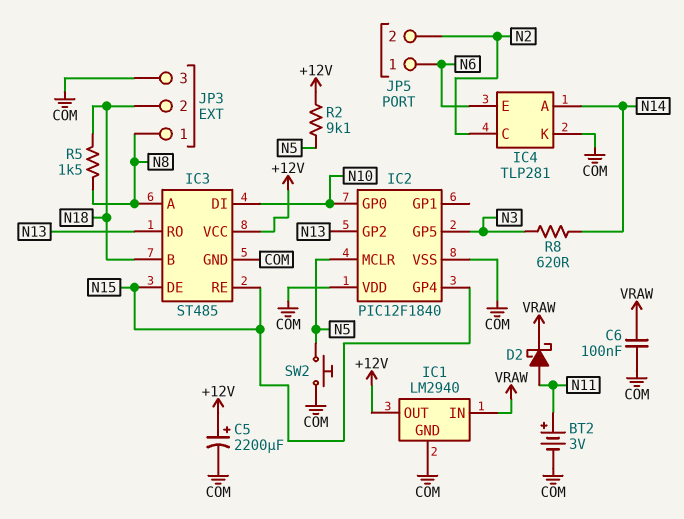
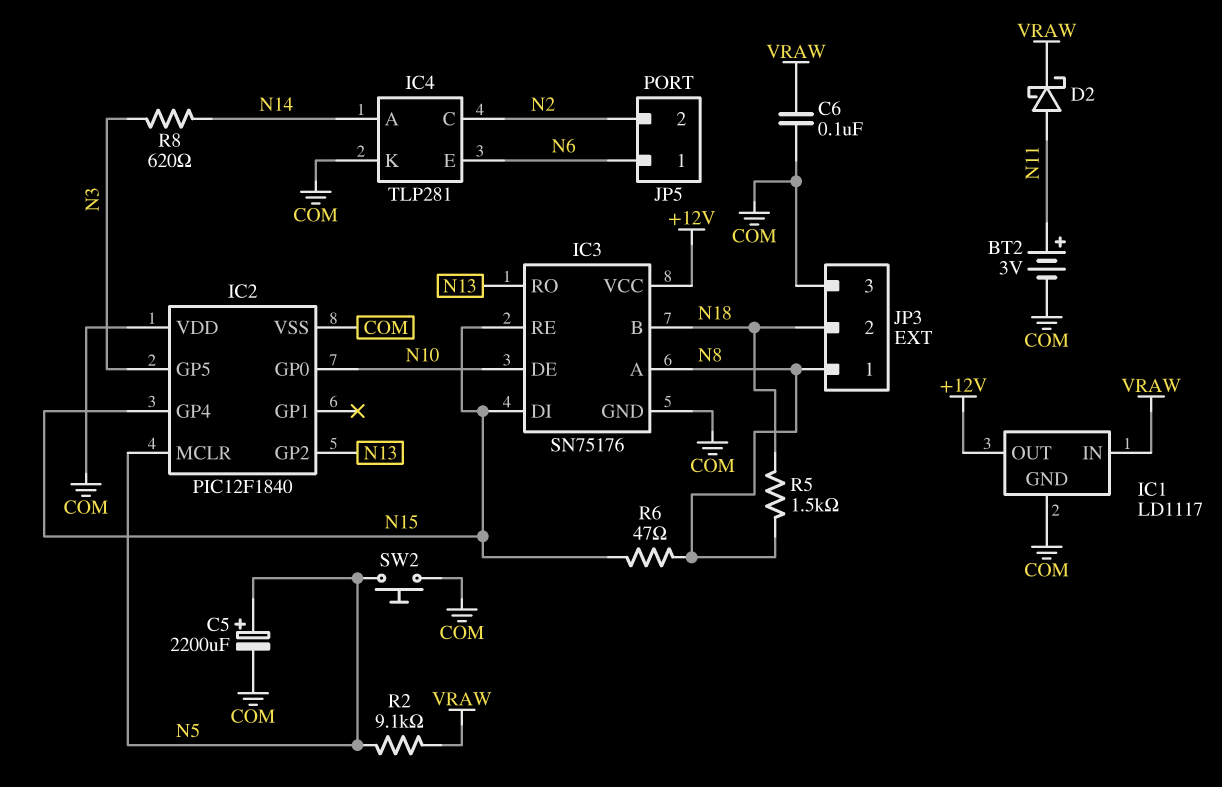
C5: 2200uF (plus +12V, minus COM) -> 2200uF (plus N5, minus COM)
IC1: LM2940 -> LD1117
IC3: ST485 -> SN75176
IC3 pin DE: N15 -> N10
IC3 pin DI: N10 -> N15
R2: 9.1k (+12V, N5) -> 9.1k (N5, VRAW)
R6: none -> 47 (N8, N15)

